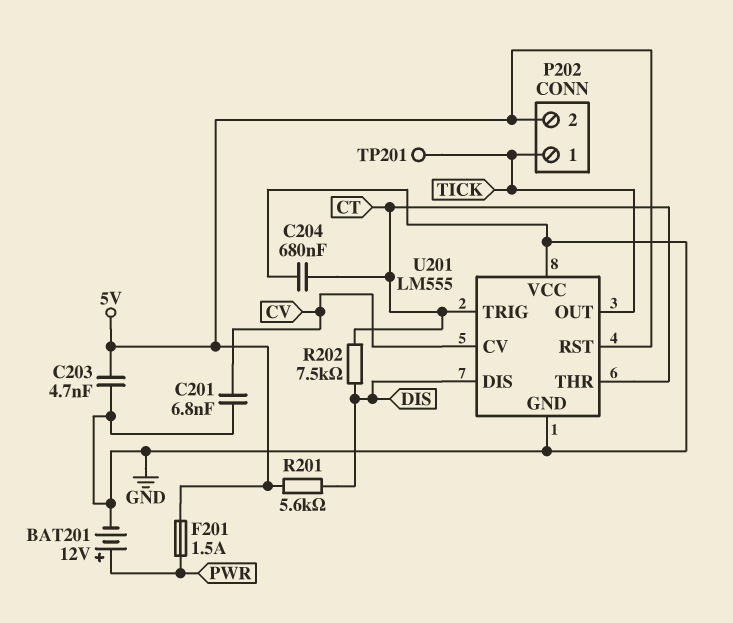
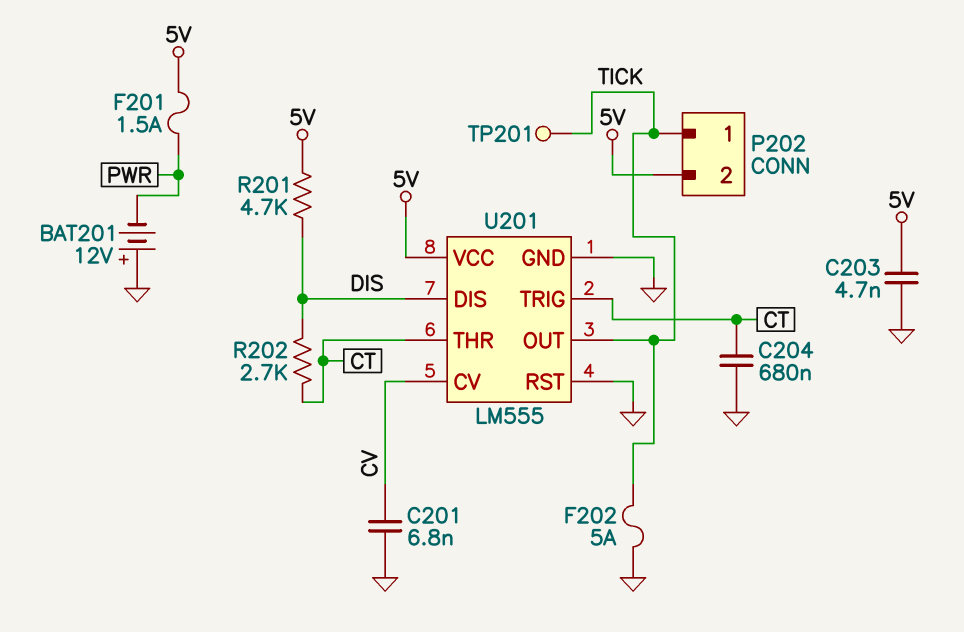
BAT201: 12V (plus PWR, minus GND) -> 12V (plus GND, minus PWR)
F202: none -> 5A (GND, TICK)
R201: 5.6k (5V, DIS) -> 4.7k (5V, DIS)
R202: 7.5k (CT, DIS) -> 2.7k (CT, DIS)
U201 pin RST: 5V -> GND
U201 pin VCC: GND -> 5V

